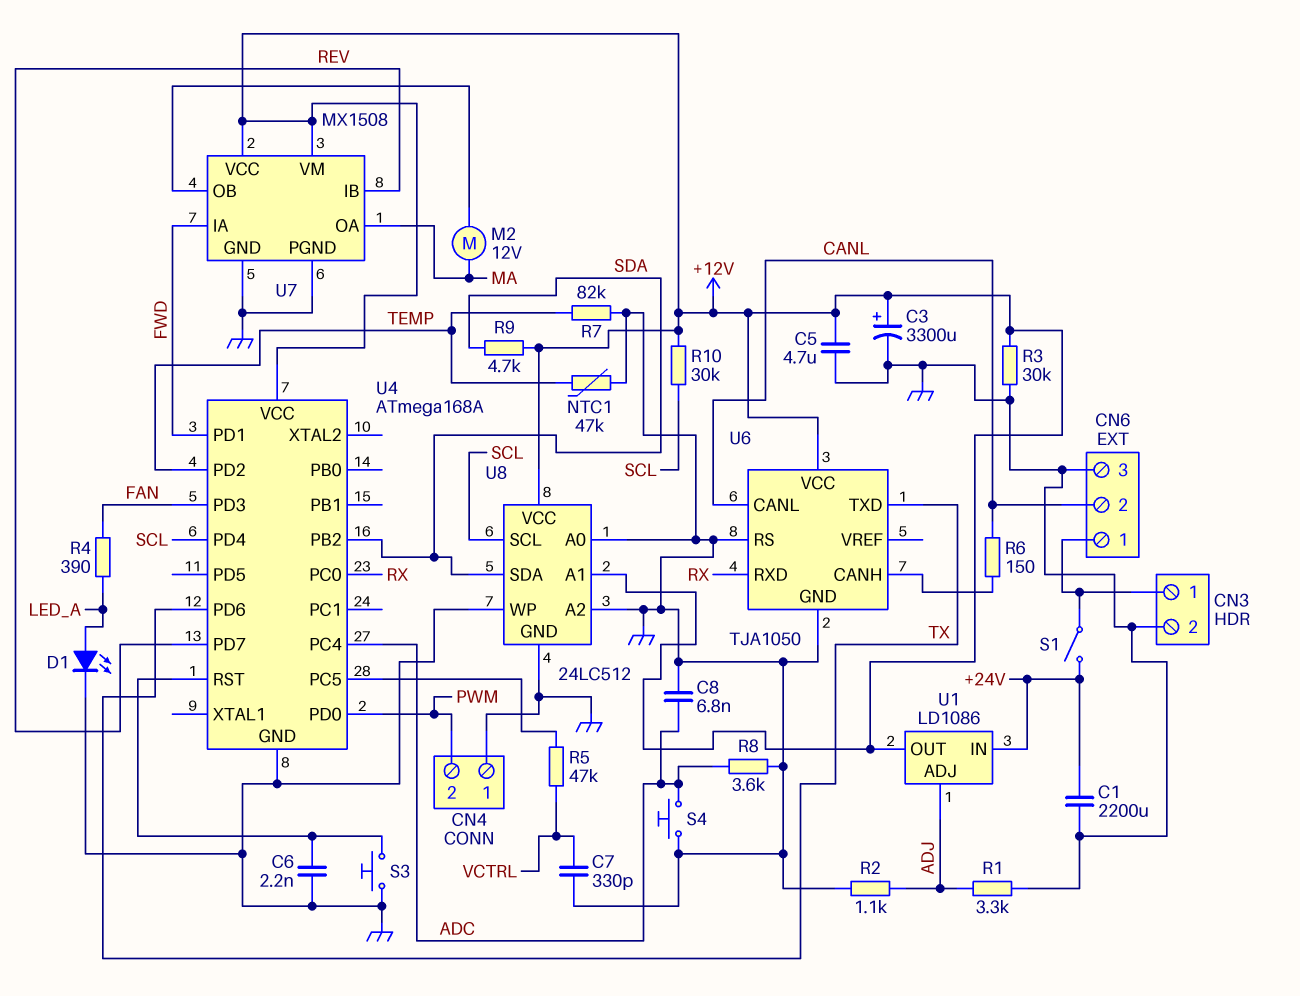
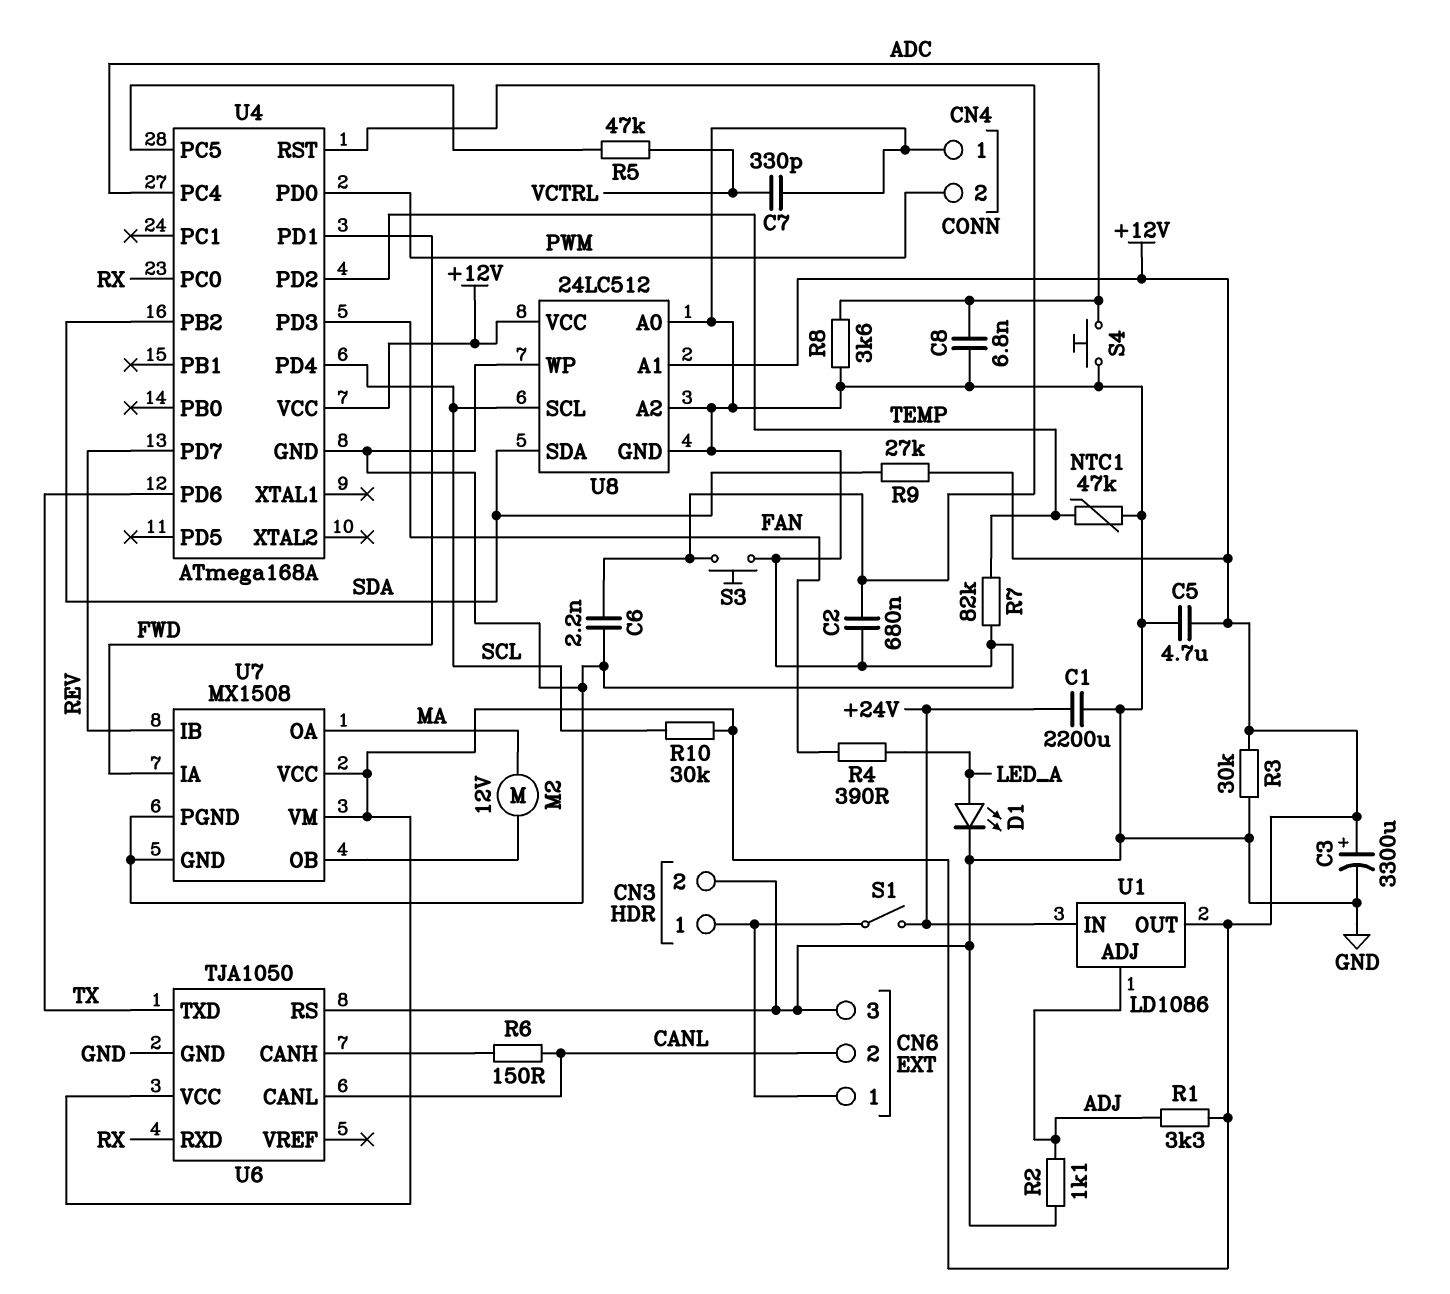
C2: none -> 680nF (GND, U4/RST)
R1: 3.3k (ADJ, GND) -> 3.3k (+12V, ADJ)
R9: 4.7k (+12V, SDA) -> 27k (+12V, SDA)

